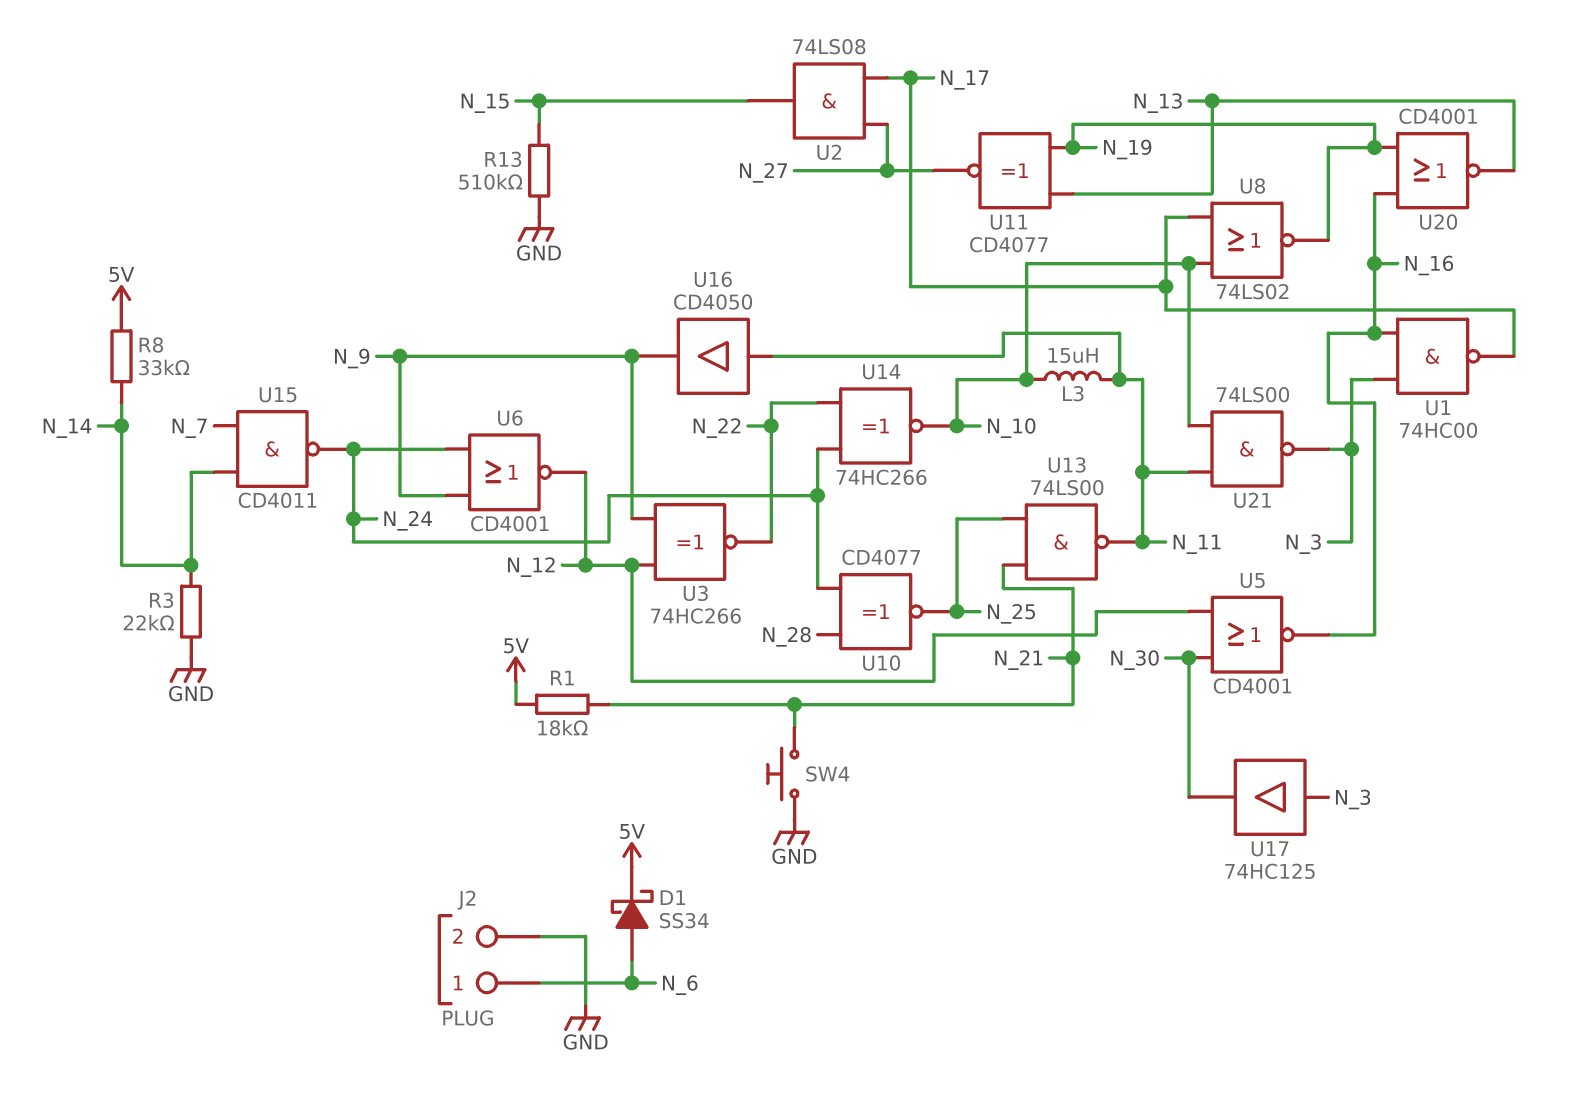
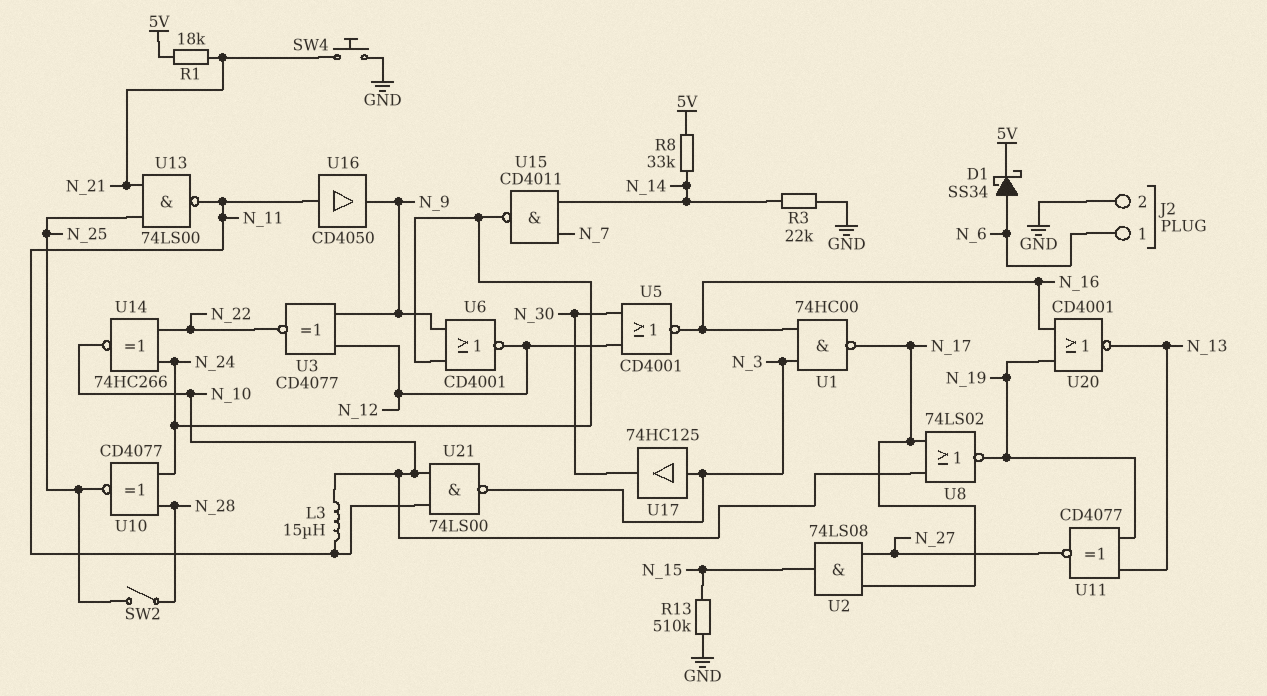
SW2: none -> switch (N_25, N_28)
U3: XNOR 74HC266 (in N_9, in N_12, out N_22) -> XNOR CD4077 (in N_9, in N_12, out N_22)

